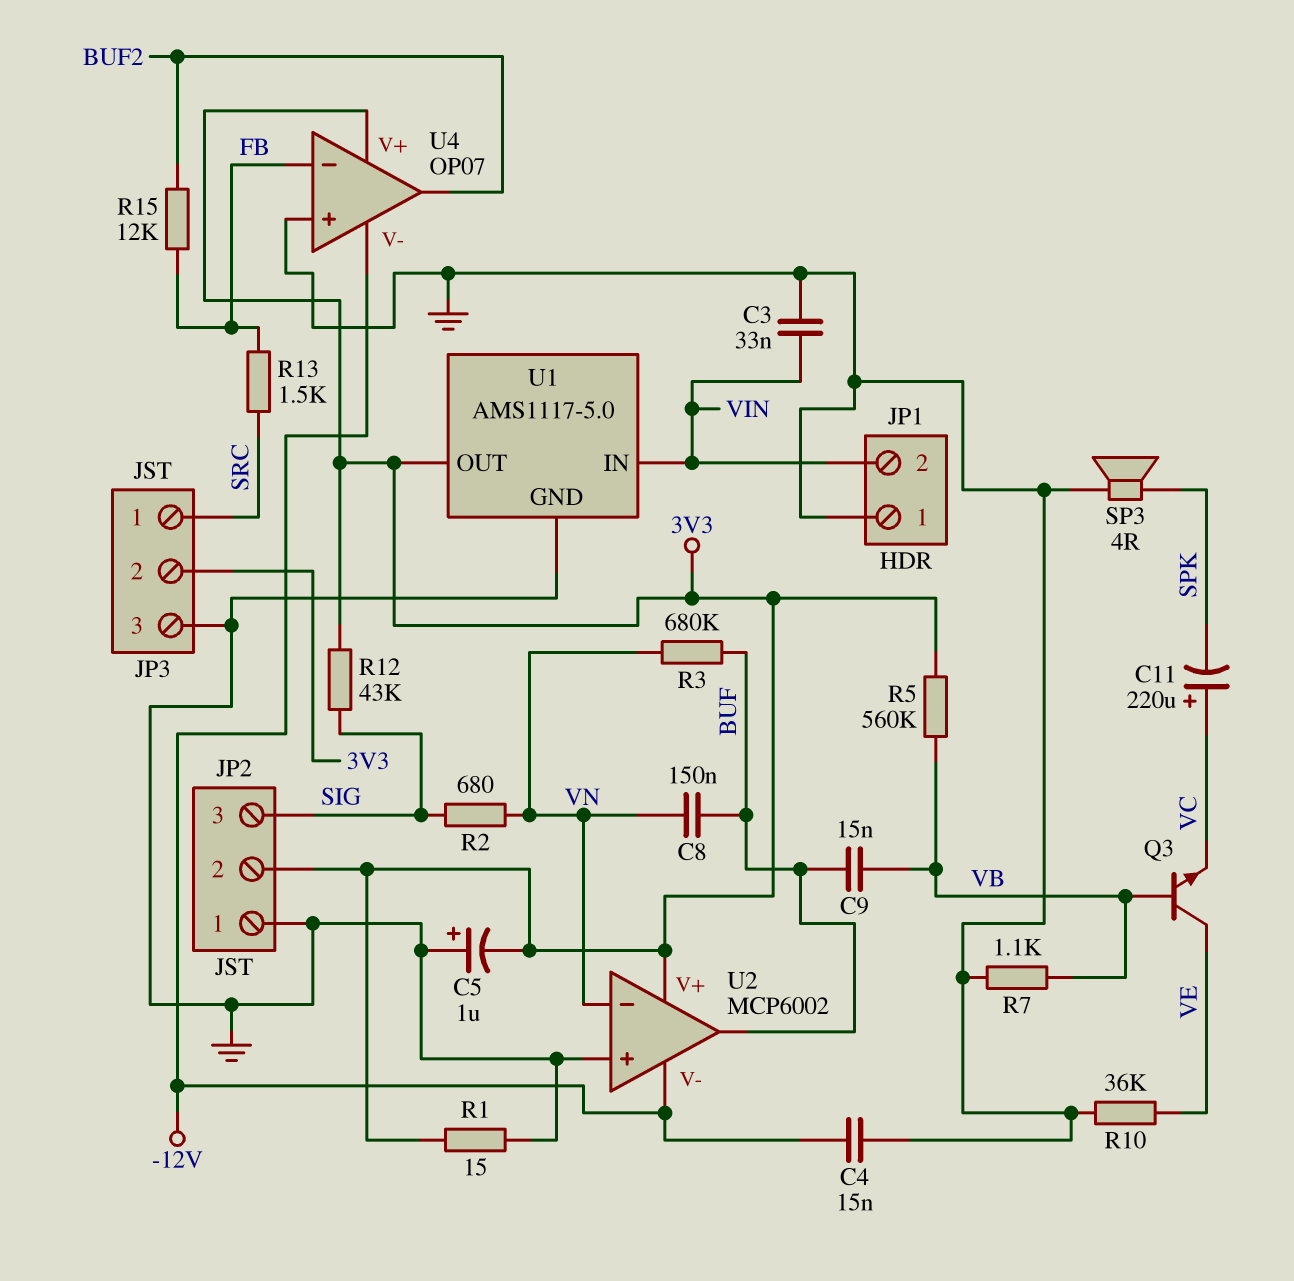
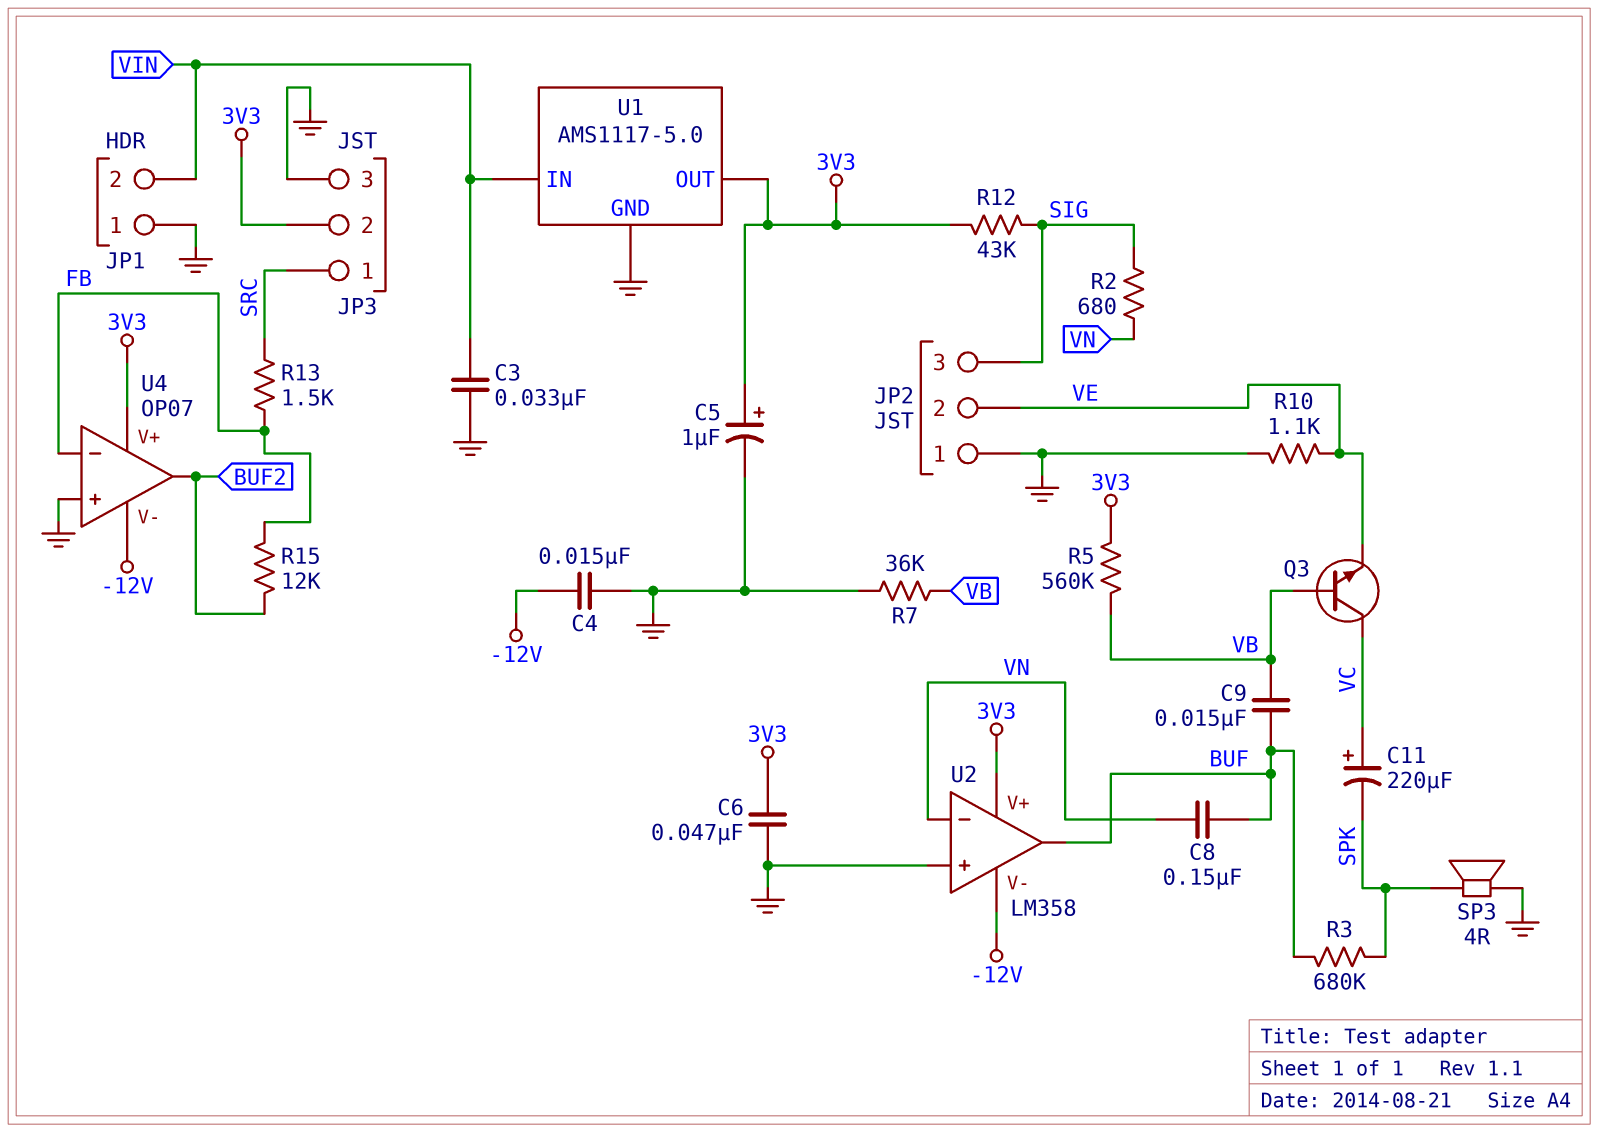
C5: 1uF (plus GND, minus 3V3) -> 1uF (plus 3V3, minus GND)
C6: none -> 47nF (3V3, GND)
JP2 pin 2: 3V3 -> VE
Q3: NPN (B VB, C VE, E VC) -> NPN (B VB, C VC, E VE)
R1: 15 (3V3, GND) -> none
R3: 680k (BUF, VN) -> 680k (BUF, SPK)
R7: 1.1k (GND, VB) -> 36k (GND, VB)
R10: 36k (GND, VE) -> 1.1k (GND, VE)
U2: MCP6002 -> LM358

